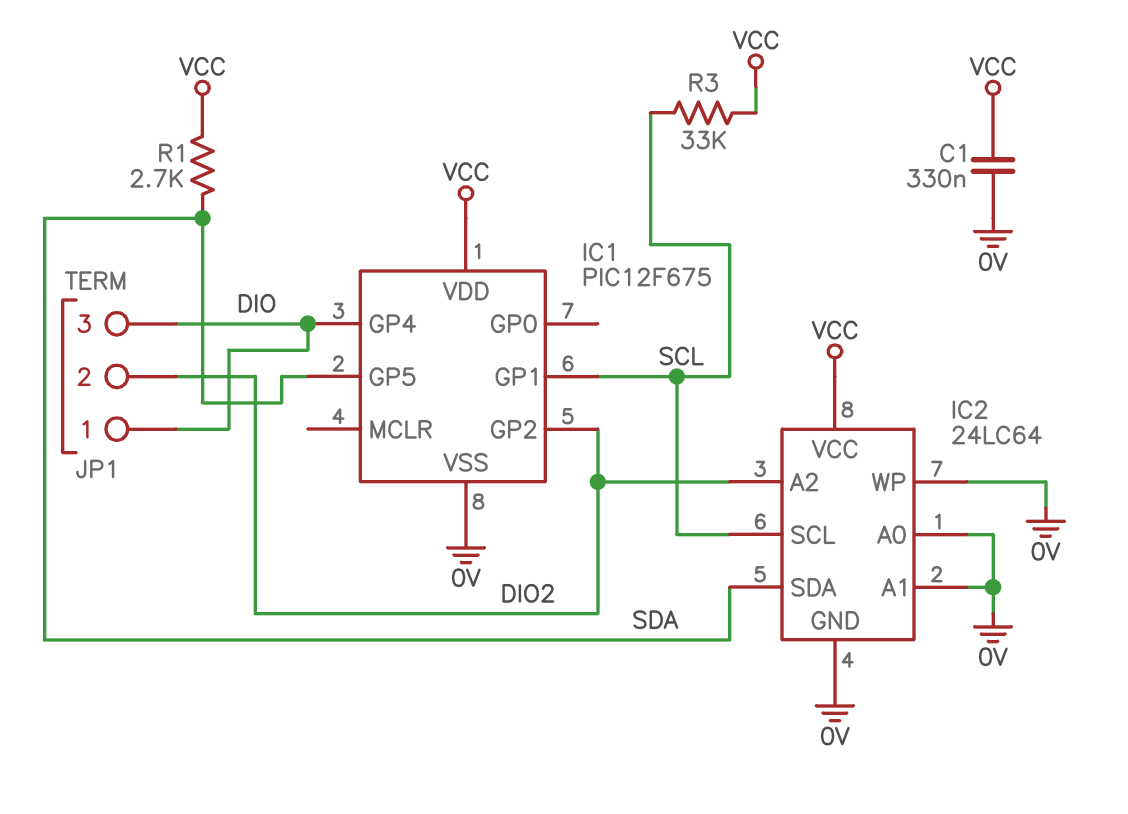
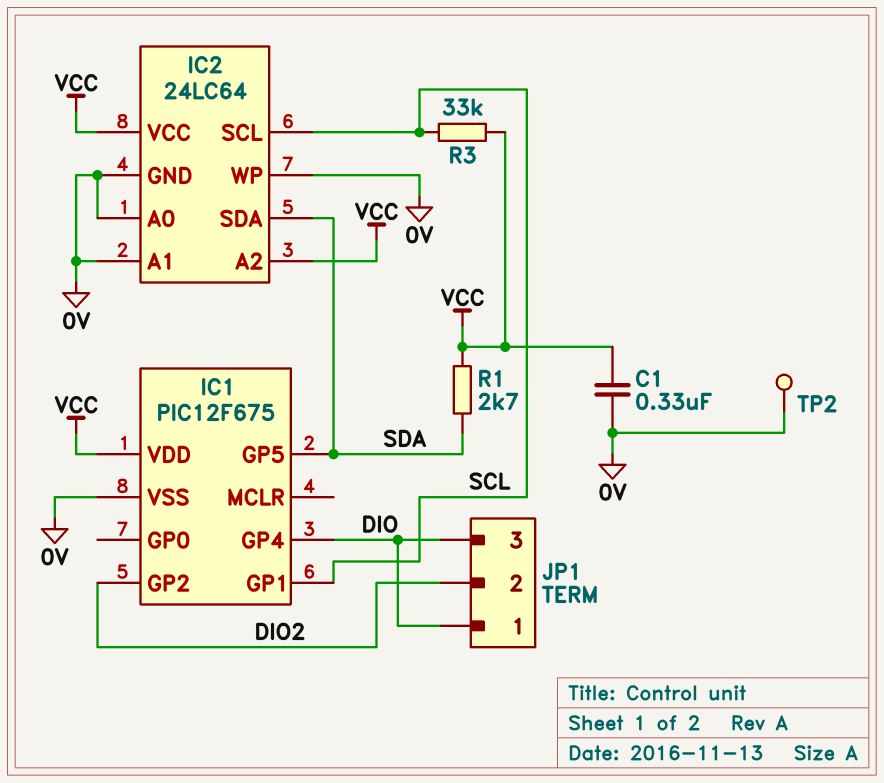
IC2 pin A2: DIO2 -> VCC
TP2: none -> test point (0V)

